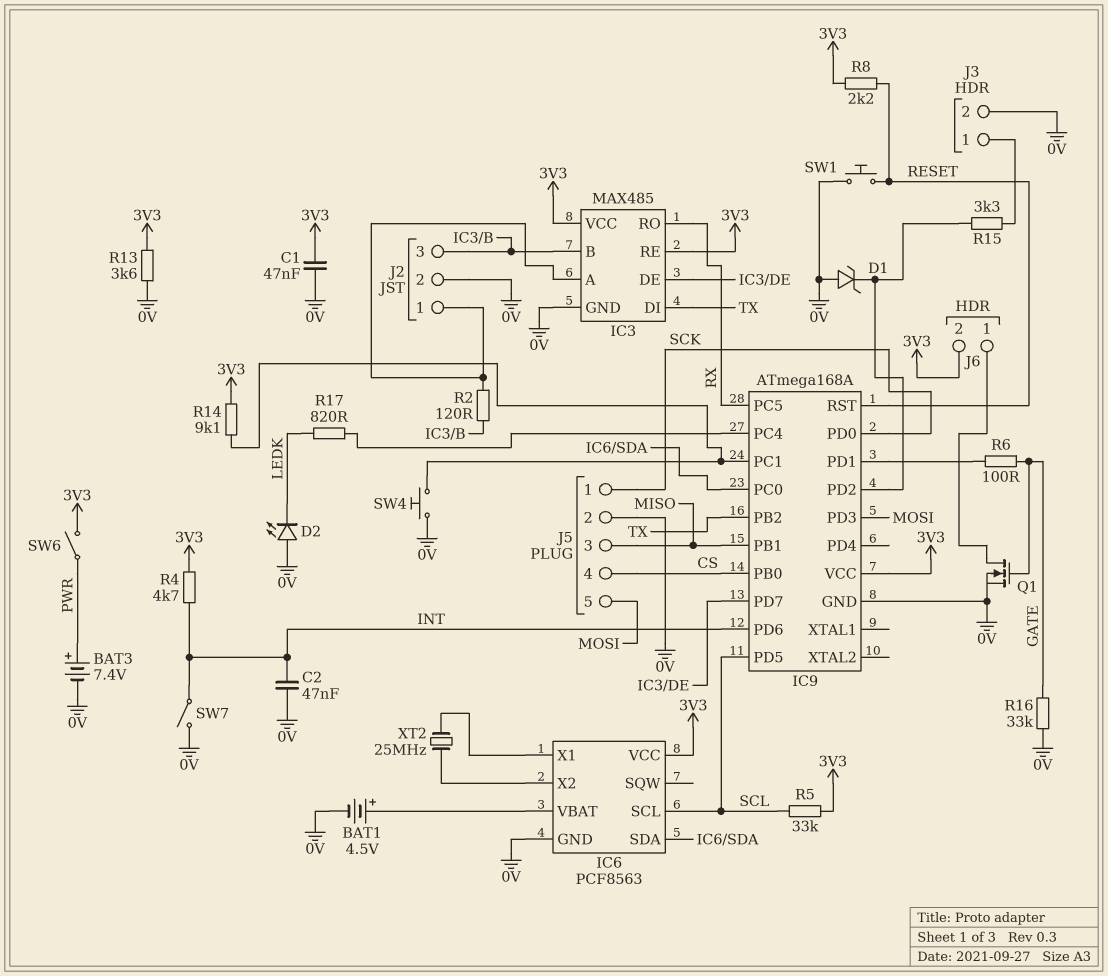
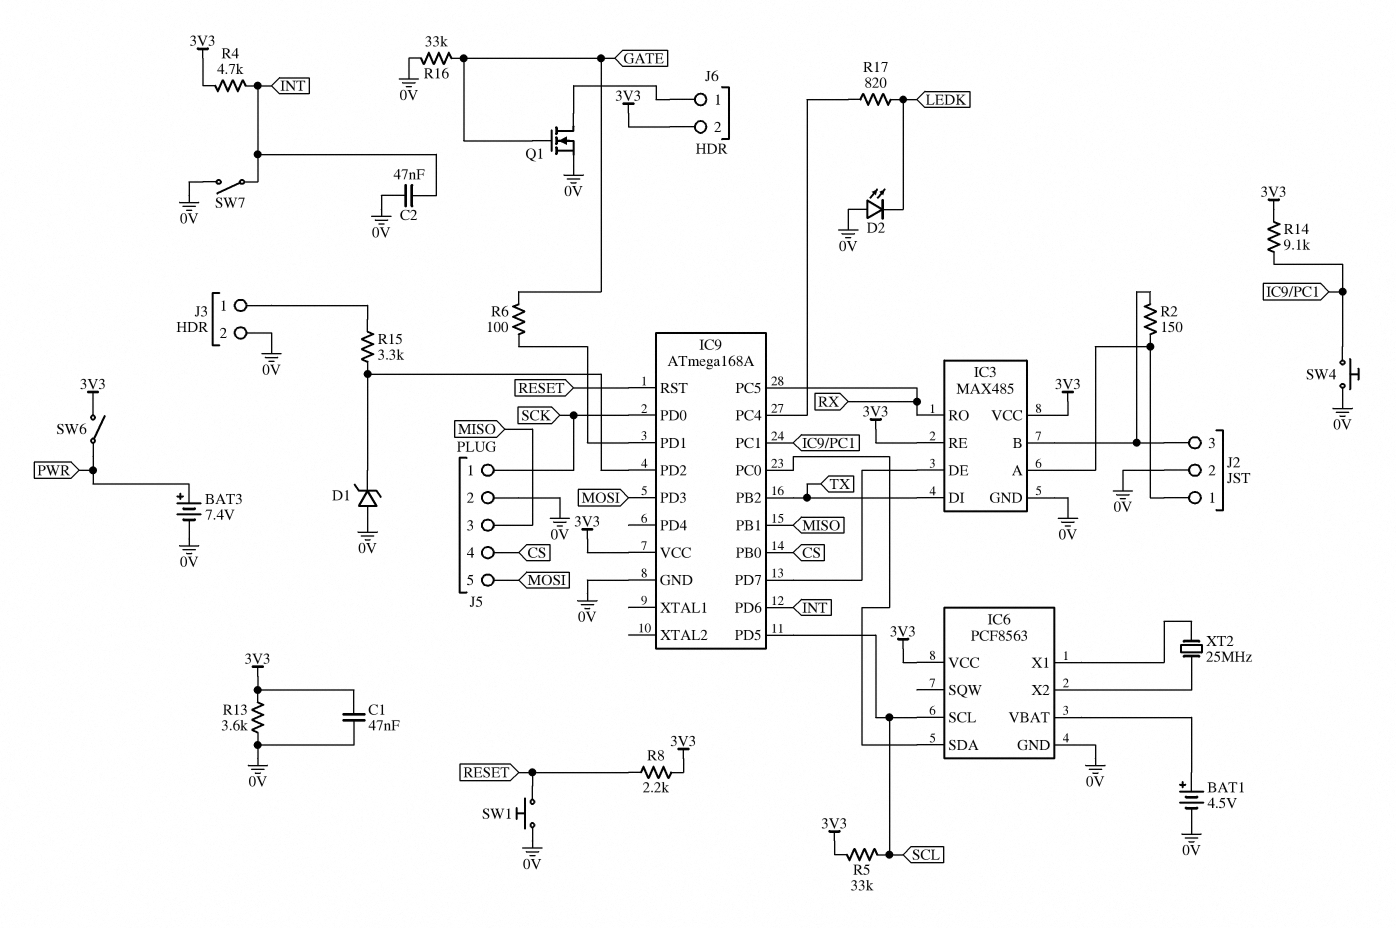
R2: 120 (IC3/A, IC3/B) -> 150 (IC3/A, IC3/B)

